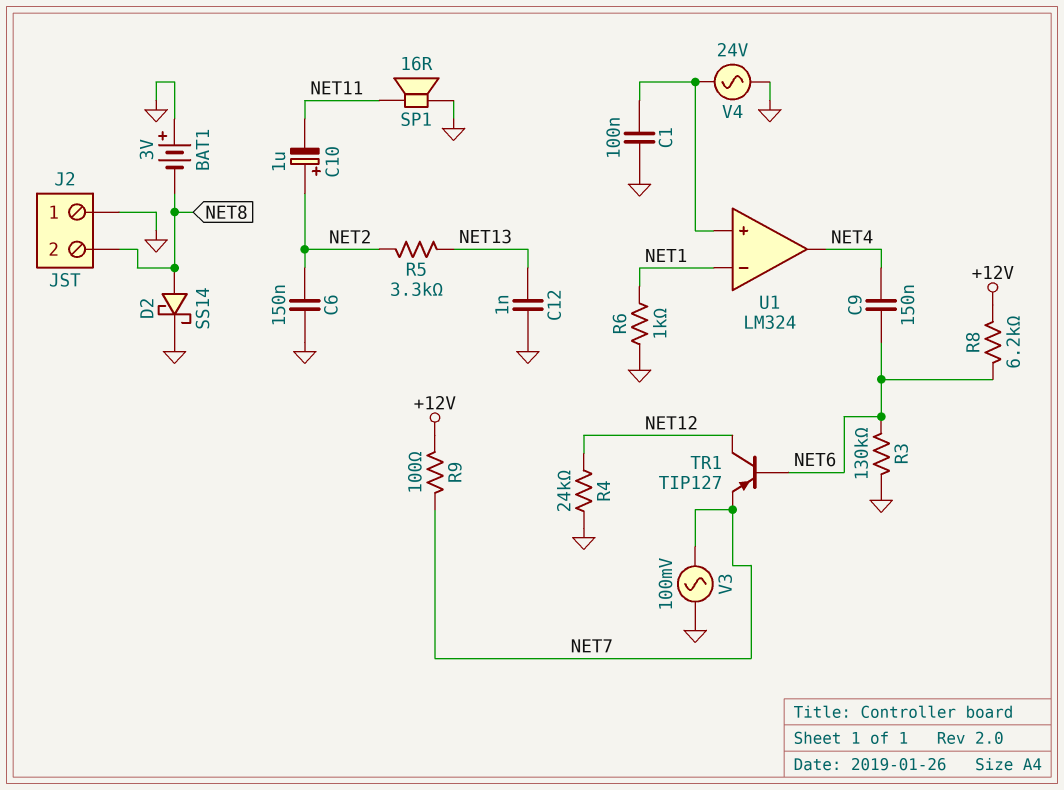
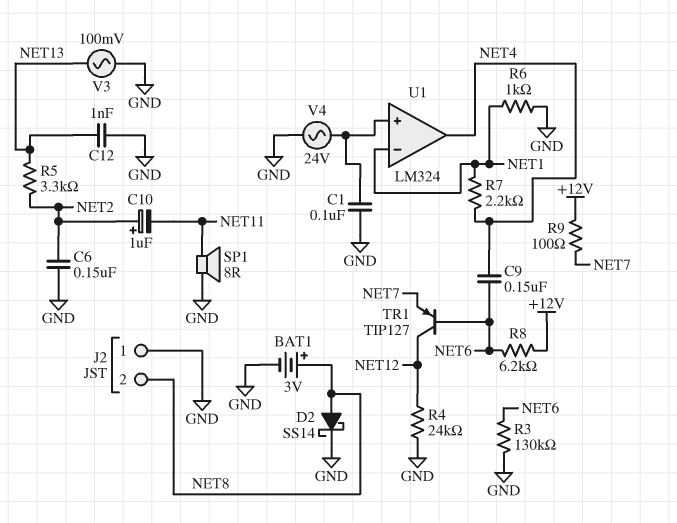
BAT1: 3V (plus GND, minus NET8) -> 3V (plus NET8, minus GND)
R7: none -> 2.2k (NET1, NET4)
SP1: speaker 16R (GND, NET11) -> speaker 8R (GND, NET11)
V3: AC 100mV (GND, NET7) -> AC 100mV (GND, NET13)

